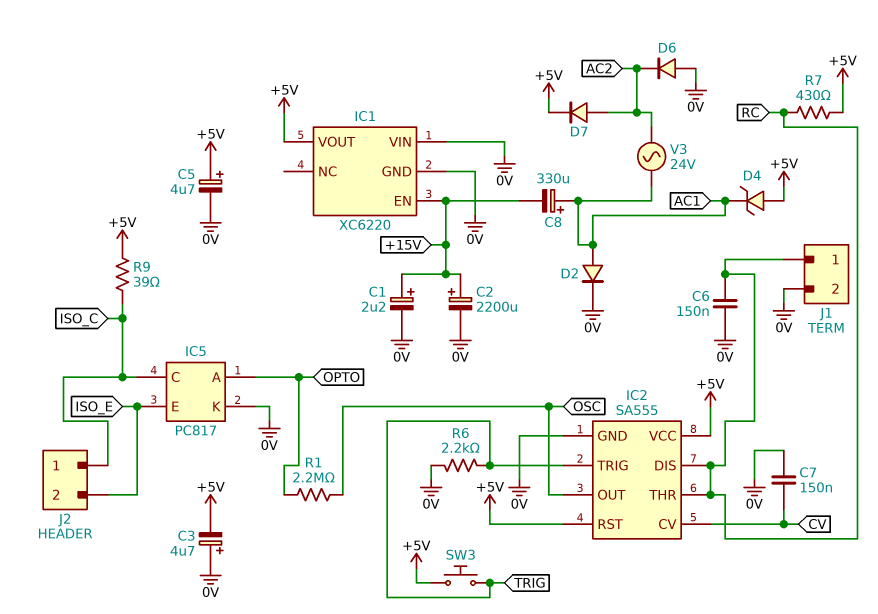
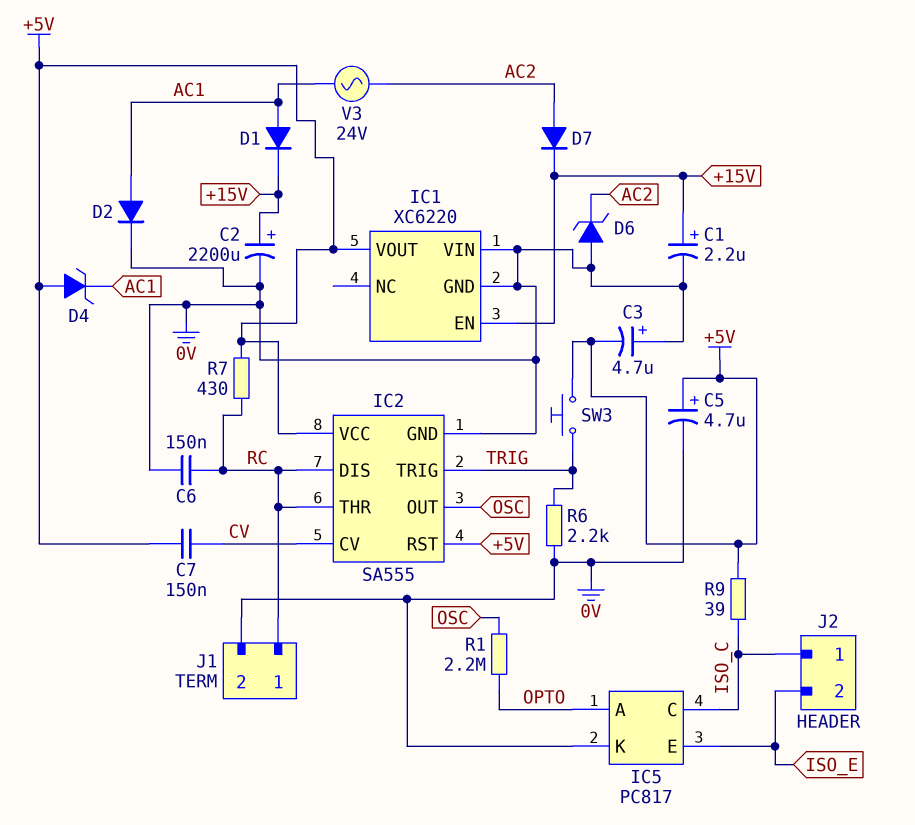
C7: 150nF (0V, CV) -> 150nF (+5V, CV)
C8: 330uF (plus AC1, minus +15V) -> none
D1: none -> diode (A AC1, K +15V)
D6: diode (A 0V, K AC2) -> zener (A 0V, K AC2)
D7: diode (A AC2, K +5V) -> diode (A AC2, K +15V)

